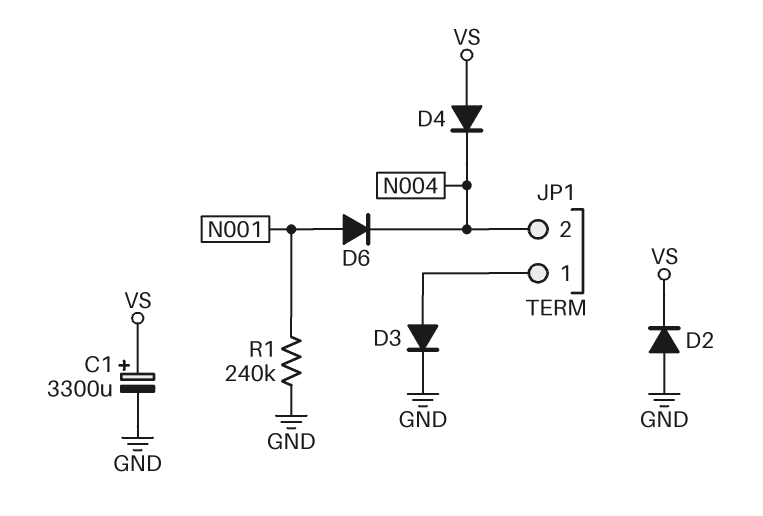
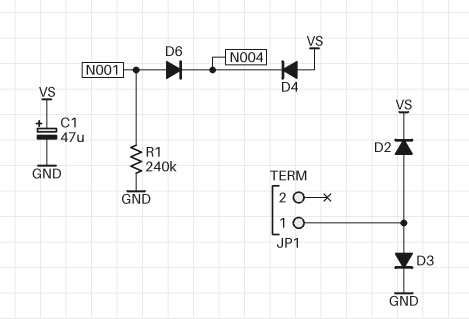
C1: 3300uF (plus VS, minus GND) -> 47uF (plus VS, minus GND)
D2: diode (A GND, K VS) -> diode (A JP1/1, K VS)
JP1 pin 2: N004 -> none

